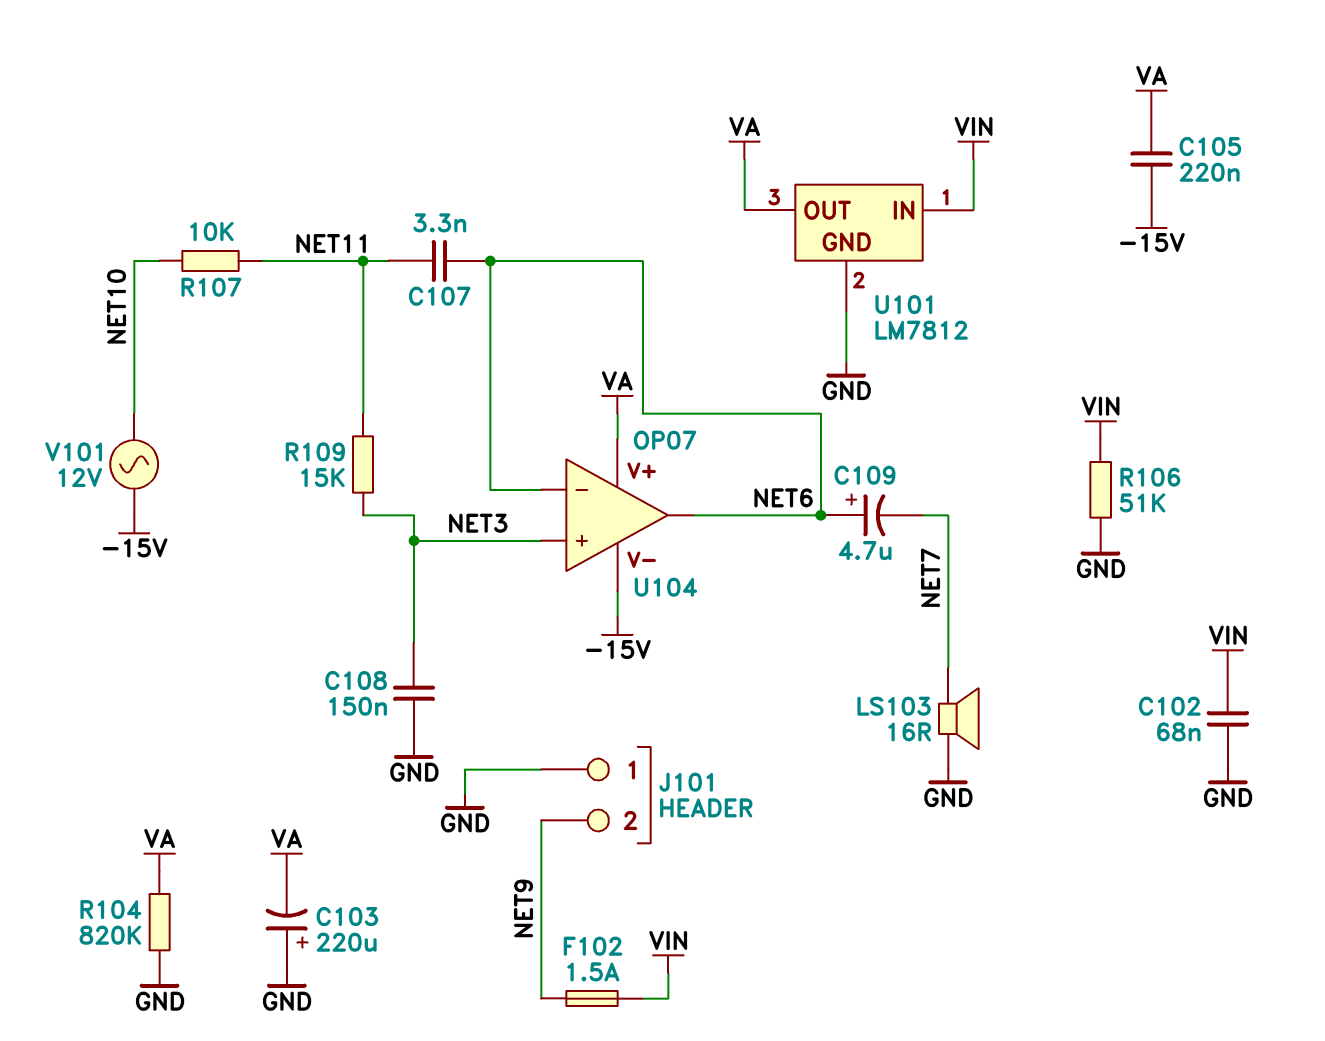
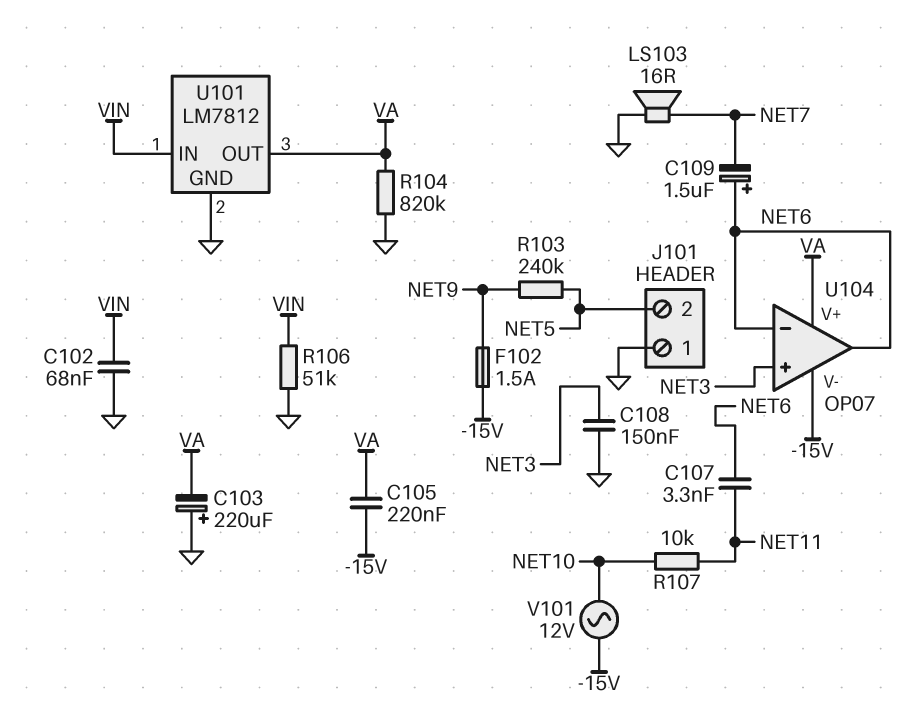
C109: 4.7uF (plus NET6, minus NET7) -> 1.5uF (plus NET6, minus NET7)
F102: 1.5A (NET9, VIN) -> 1.5A (-15V, NET9)
J101 pin 2: NET9 -> NET5
R103: none -> 240k (NET5, NET9)
R109: 15k (NET3, NET11) -> none

